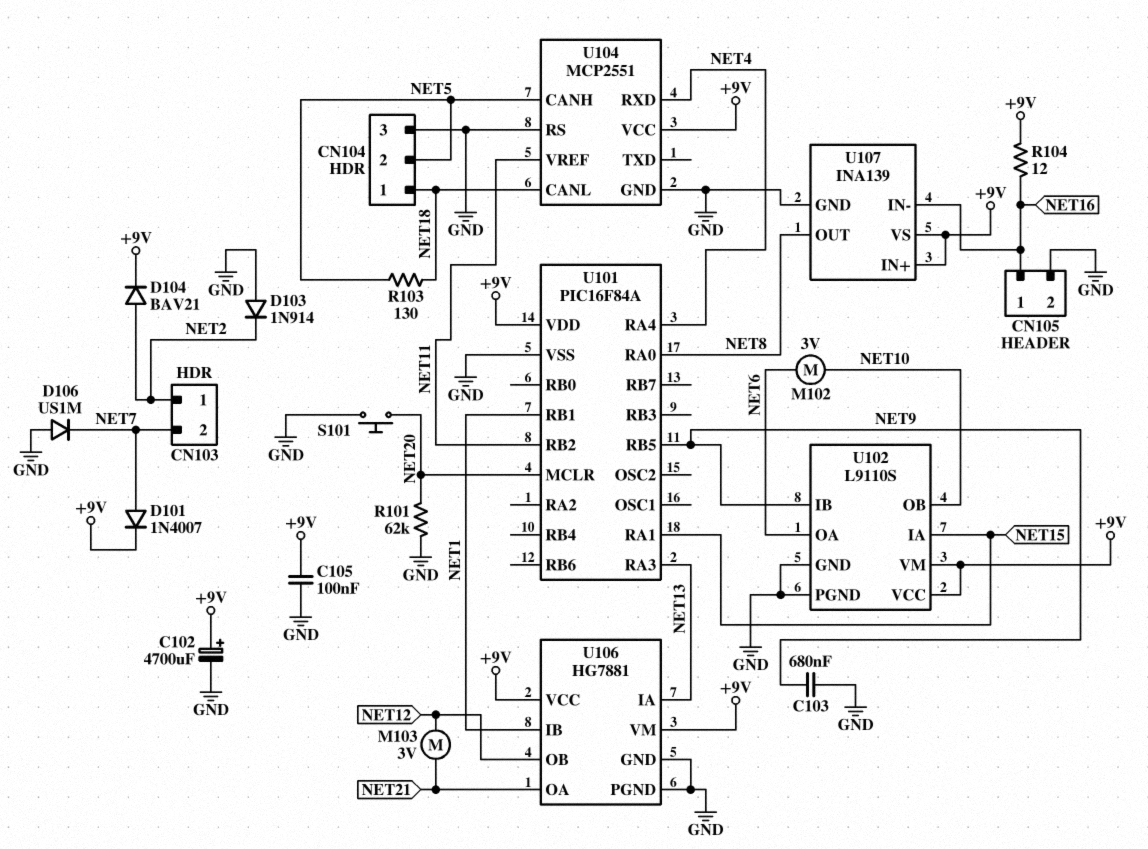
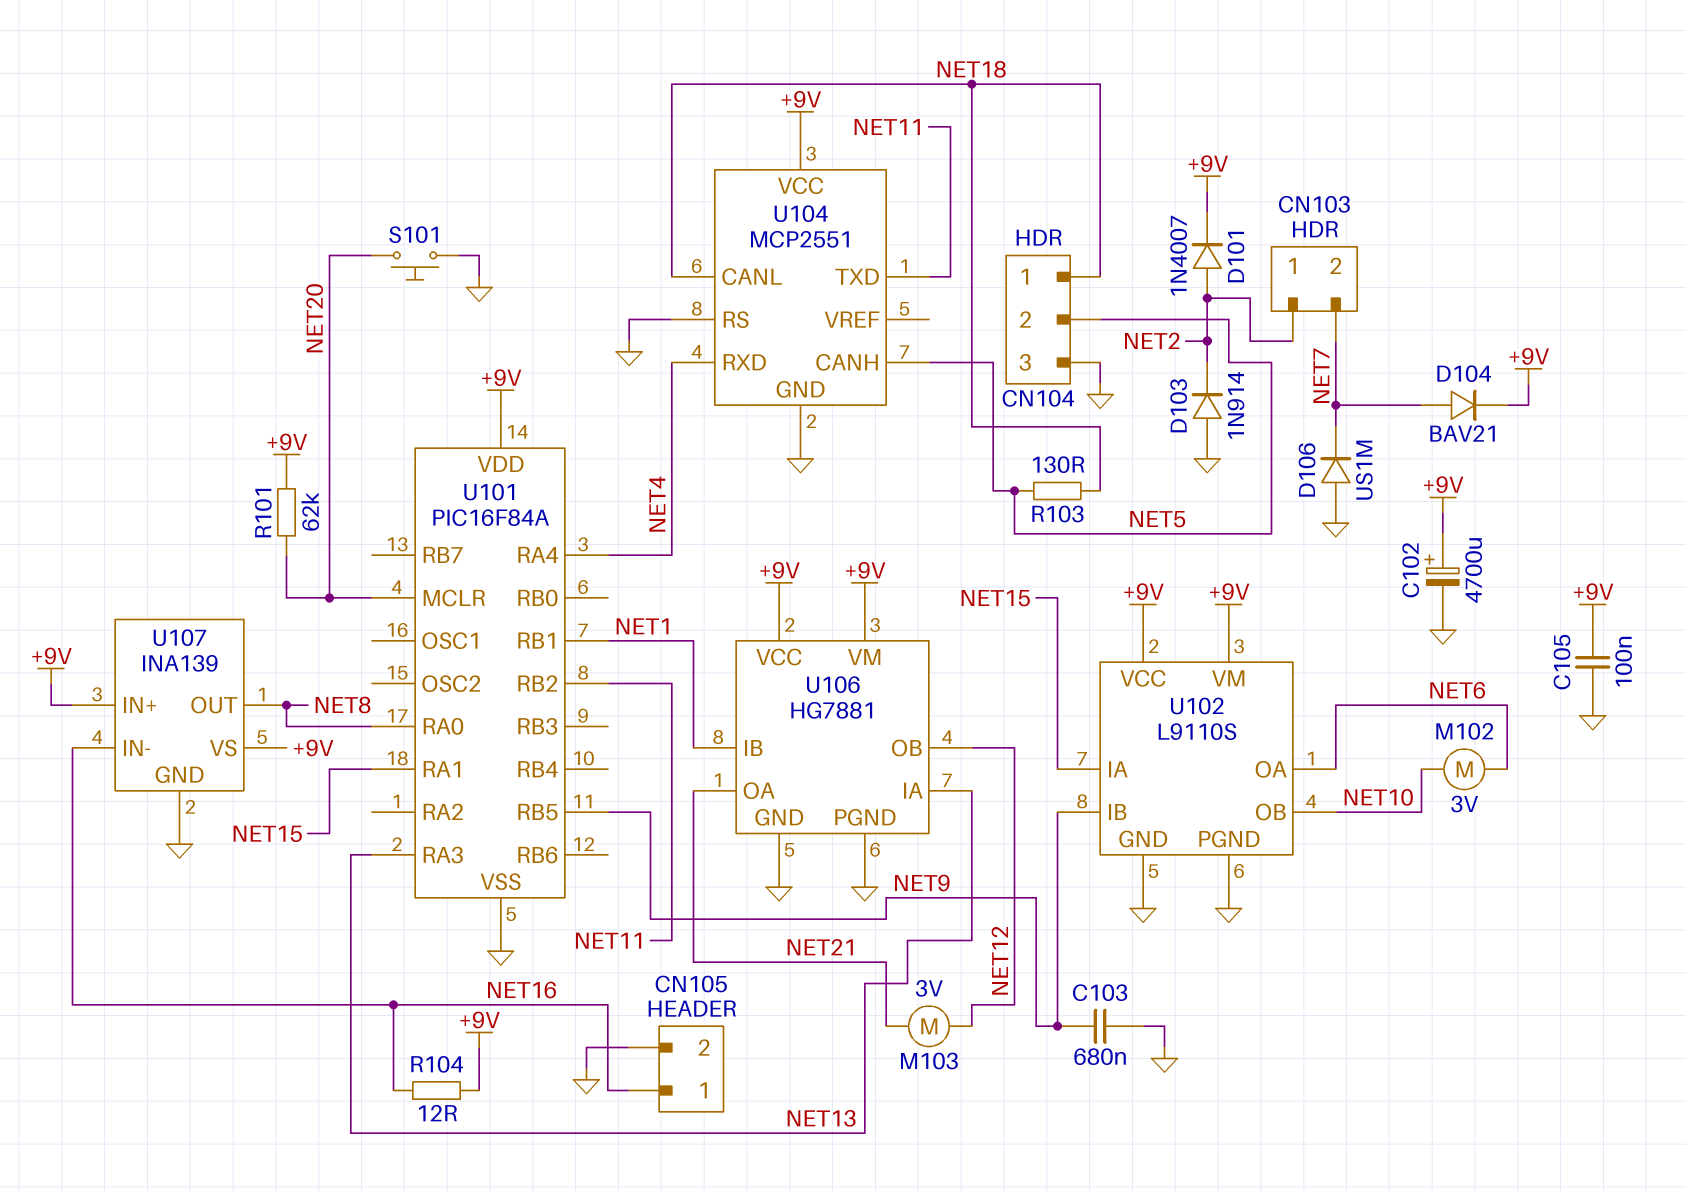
D101: diode 1N4007 (A NET7, K +9V) -> diode 1N4007 (A NET2, K +9V)
D104: diode BAV21 (A NET2, K +9V) -> diode BAV21 (A NET7, K +9V)
R101: 62k (GND, NET20) -> 62k (+9V, NET20)
U104 pin TXD: none -> NET11
U104 pin VREF: NET11 -> none

